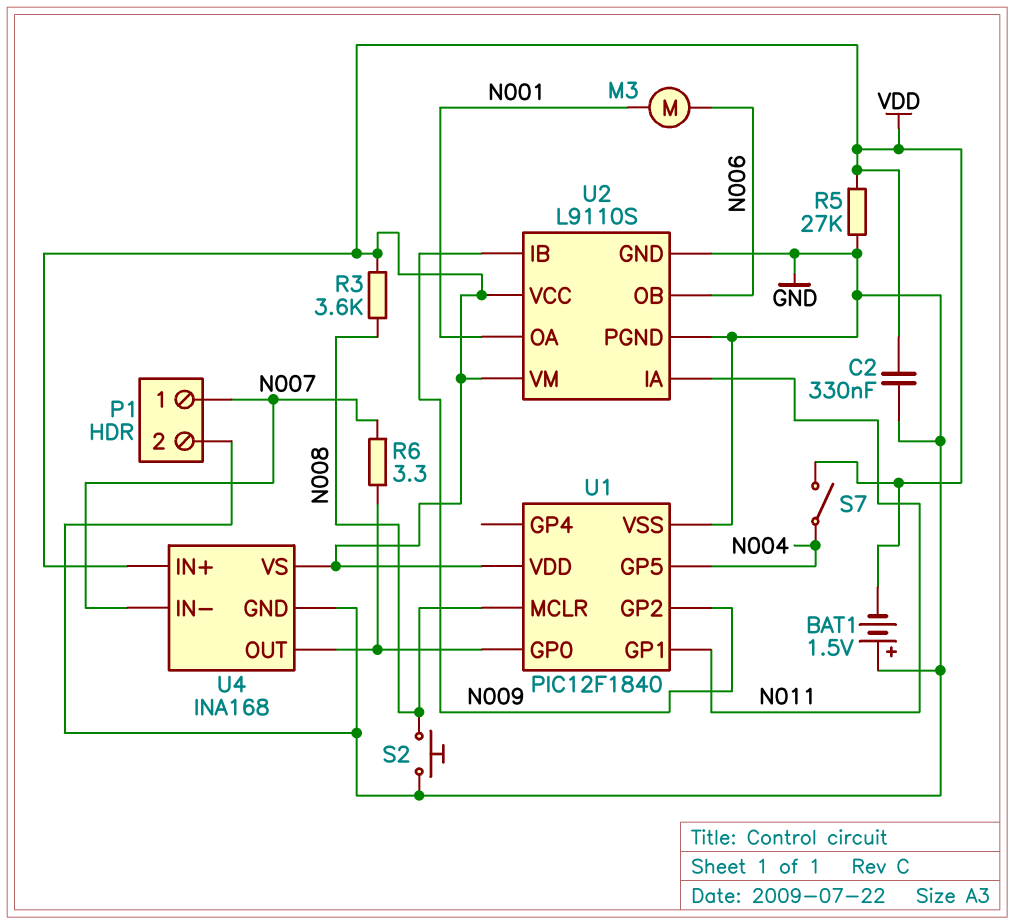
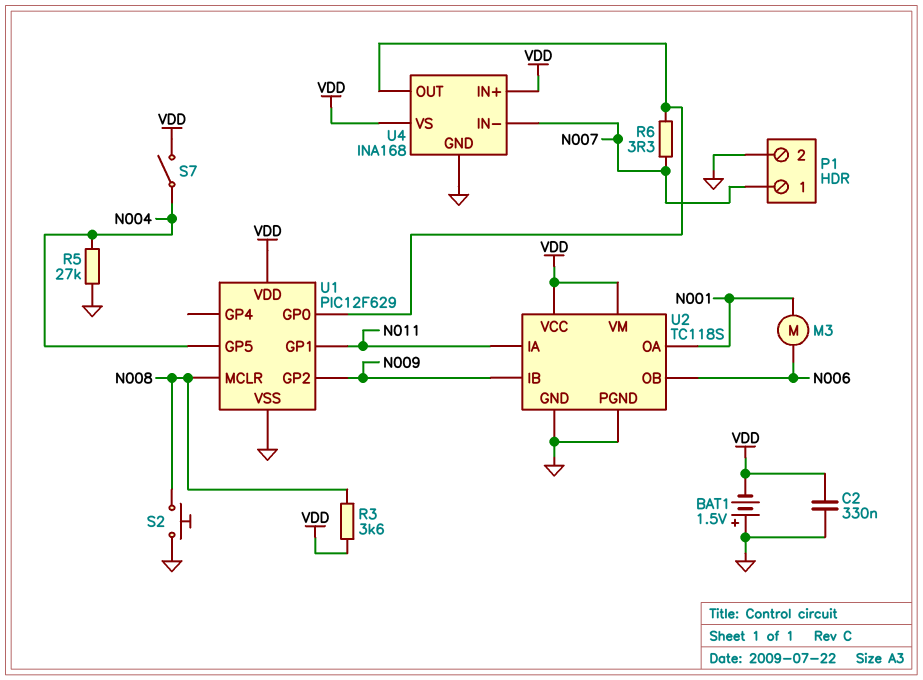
R5: 27k (GND, VDD) -> 27k (GND, N004)
U1: PIC12F1840 -> PIC12F629
U2: L9110S -> TC118S

